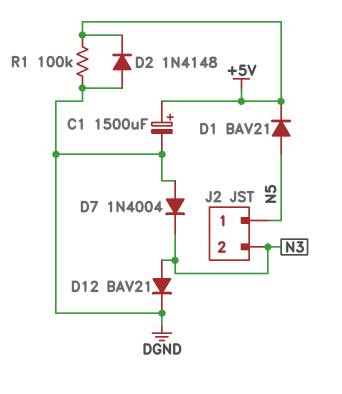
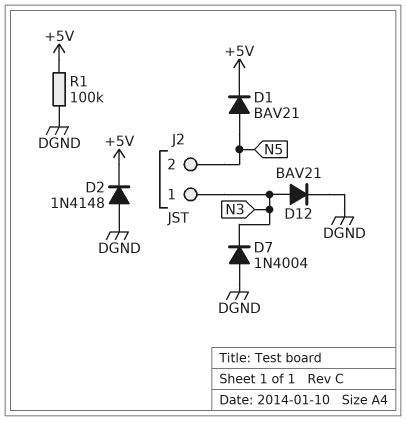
C1: 1500uF (plus +5V, minus DGND) -> none
J2 pin 1: N5 -> N3
J2 pin 2: N3 -> N5

